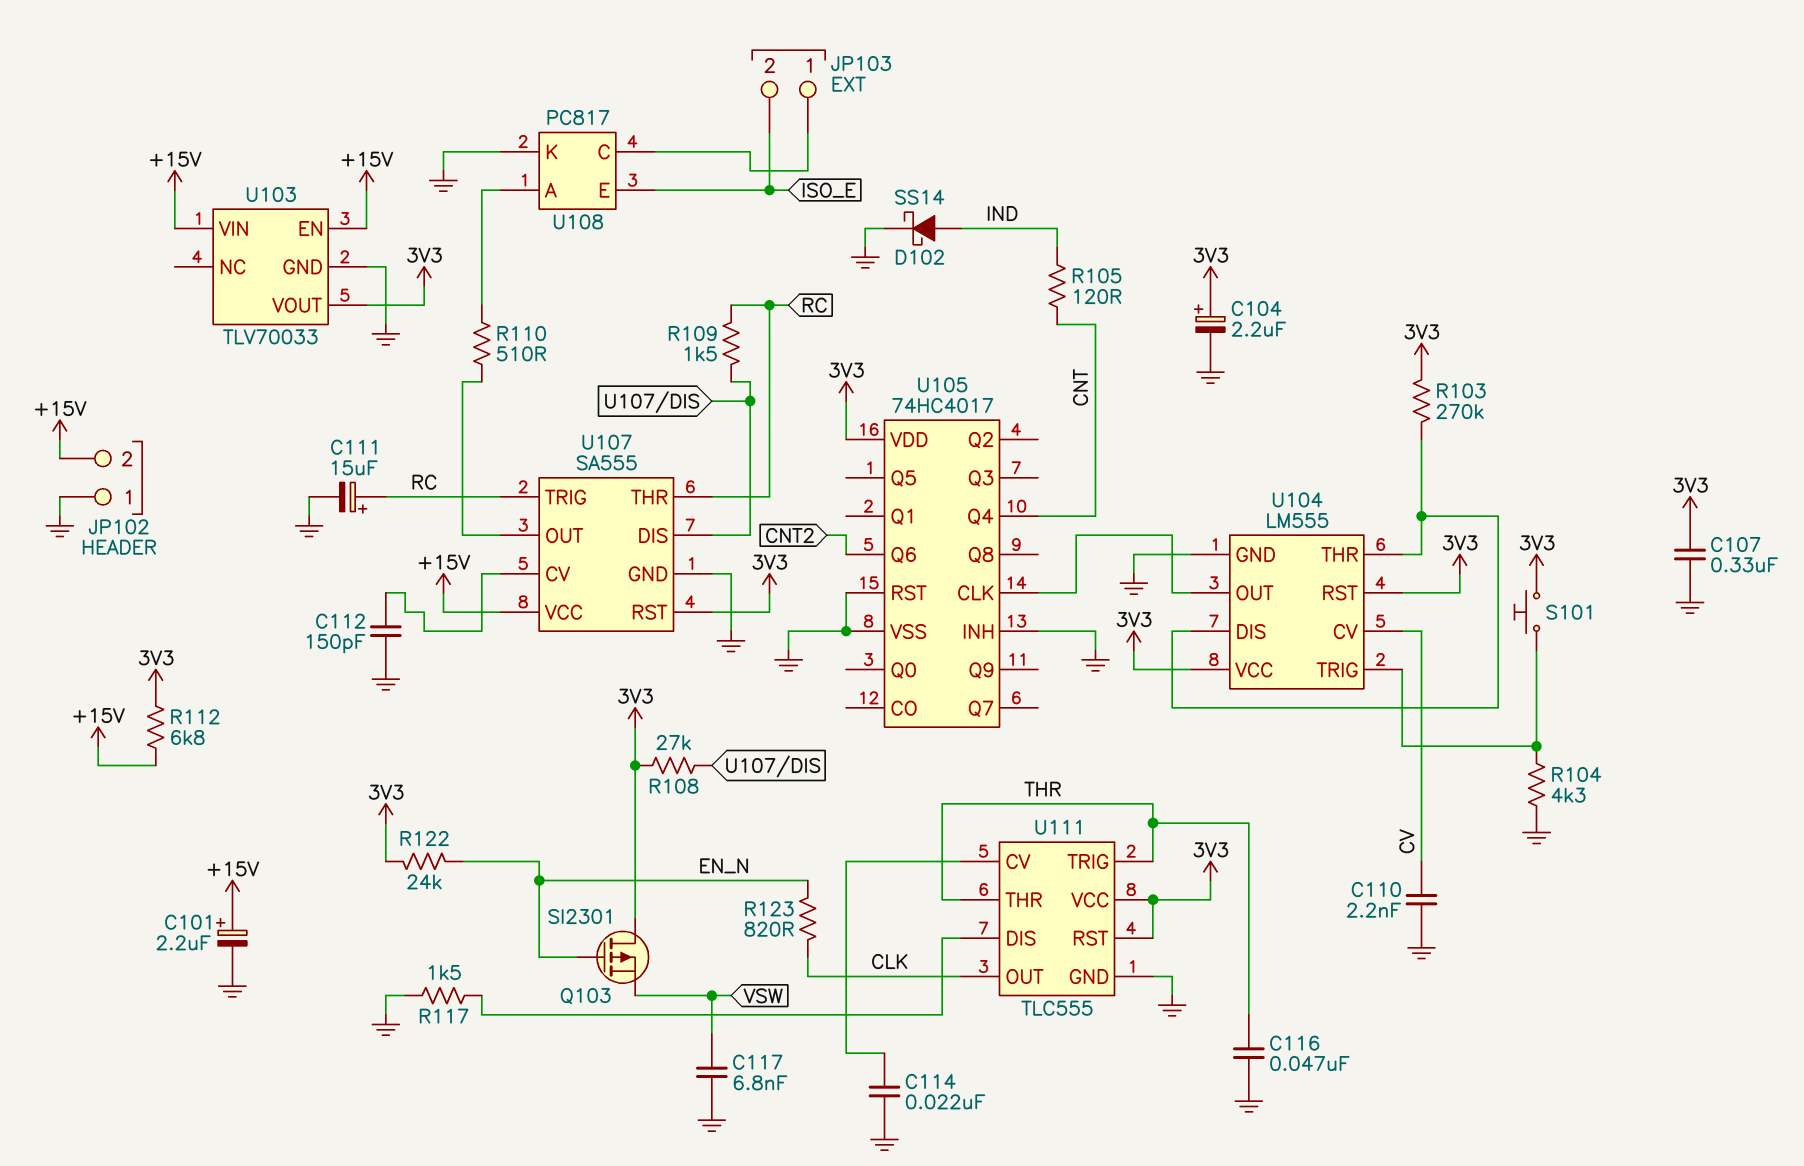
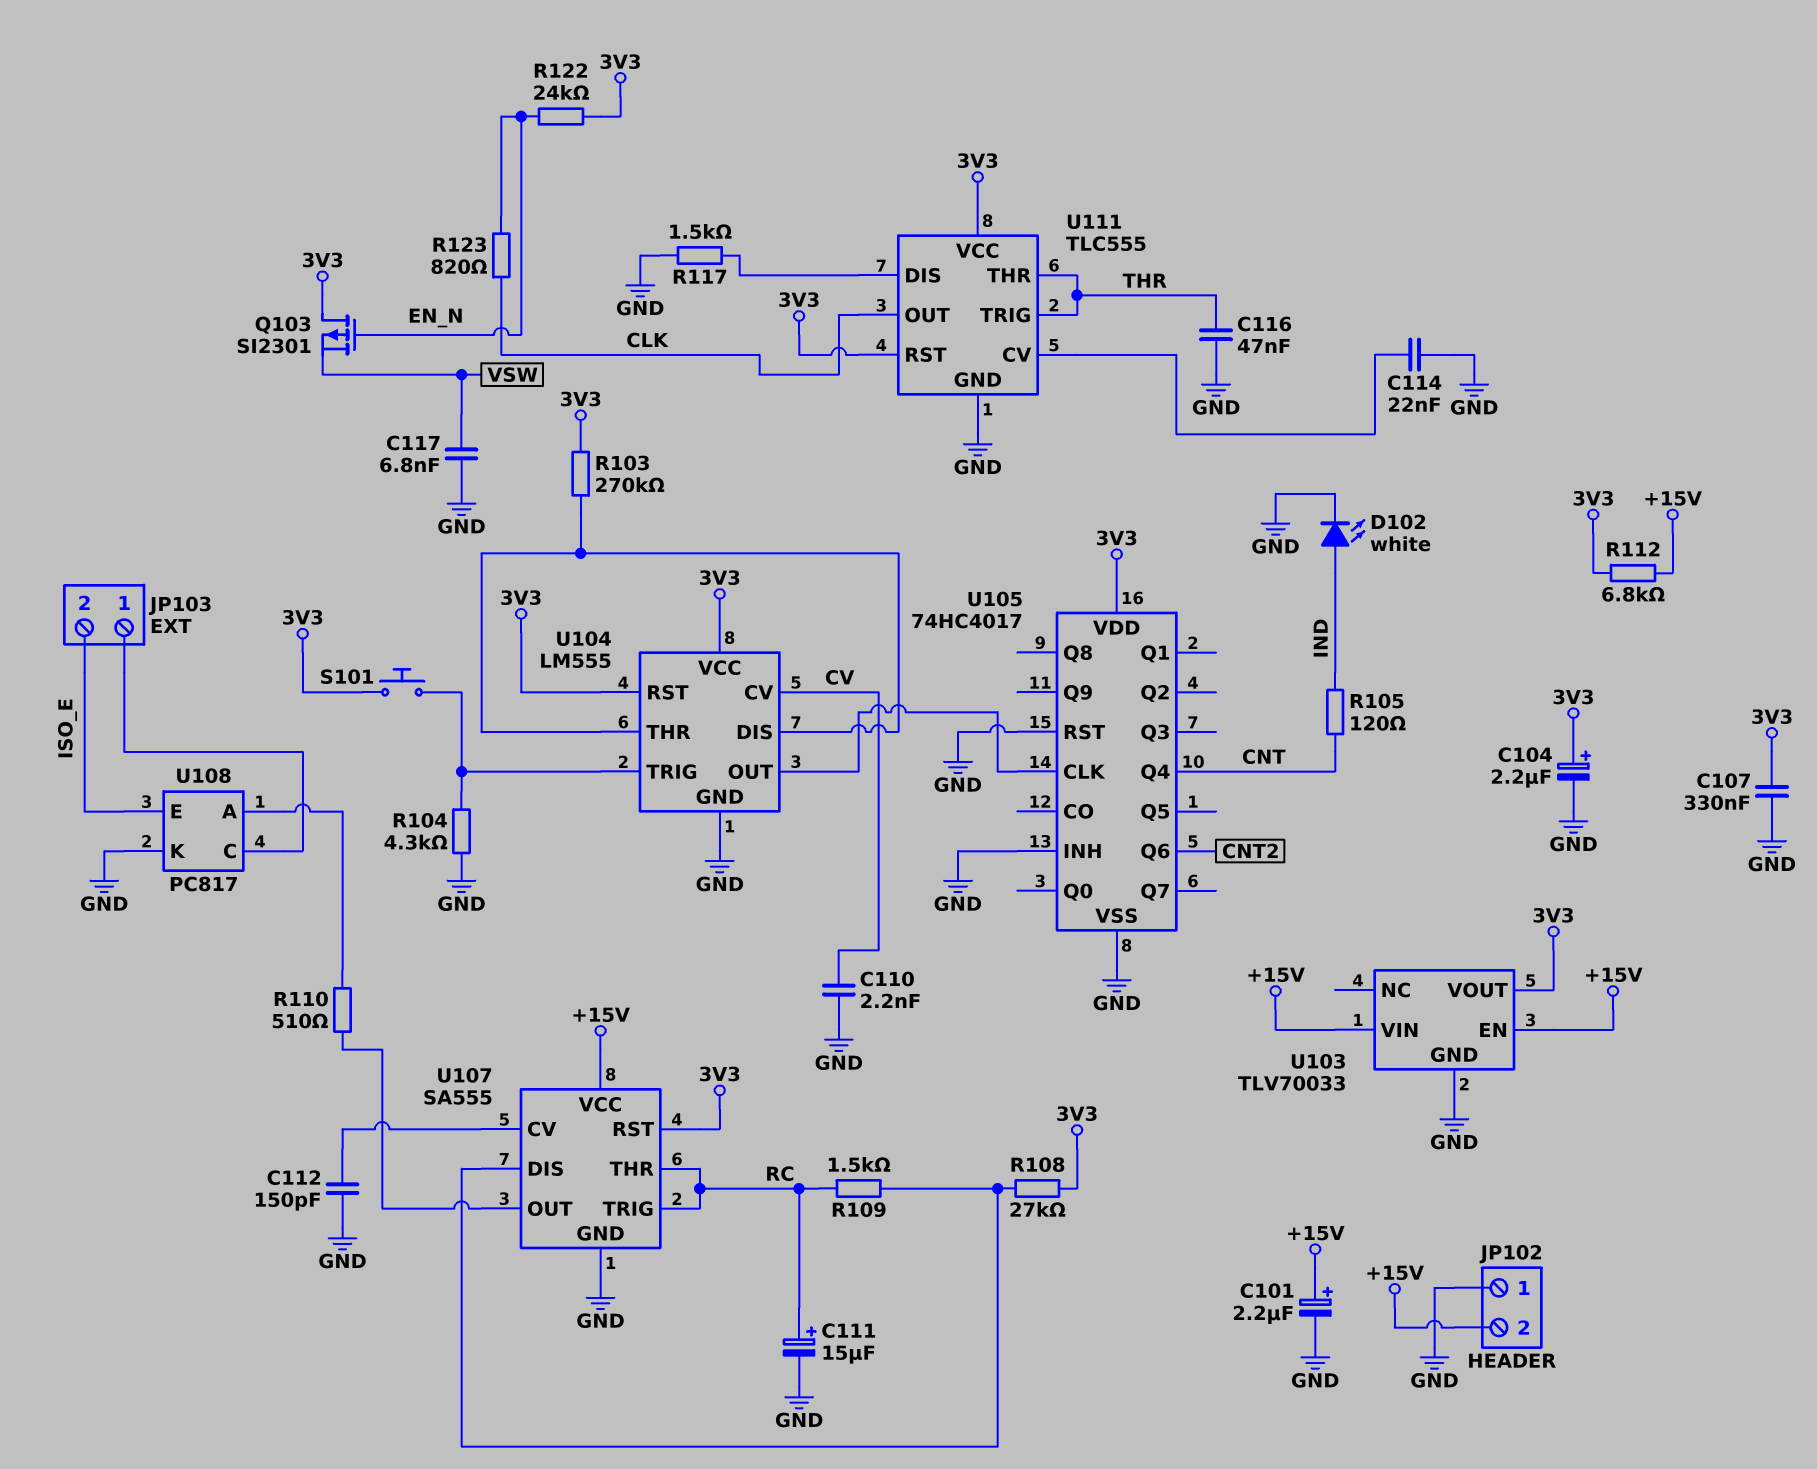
D102: schottky SS14 (A IND, K GND) -> LED white (A IND, K GND)

